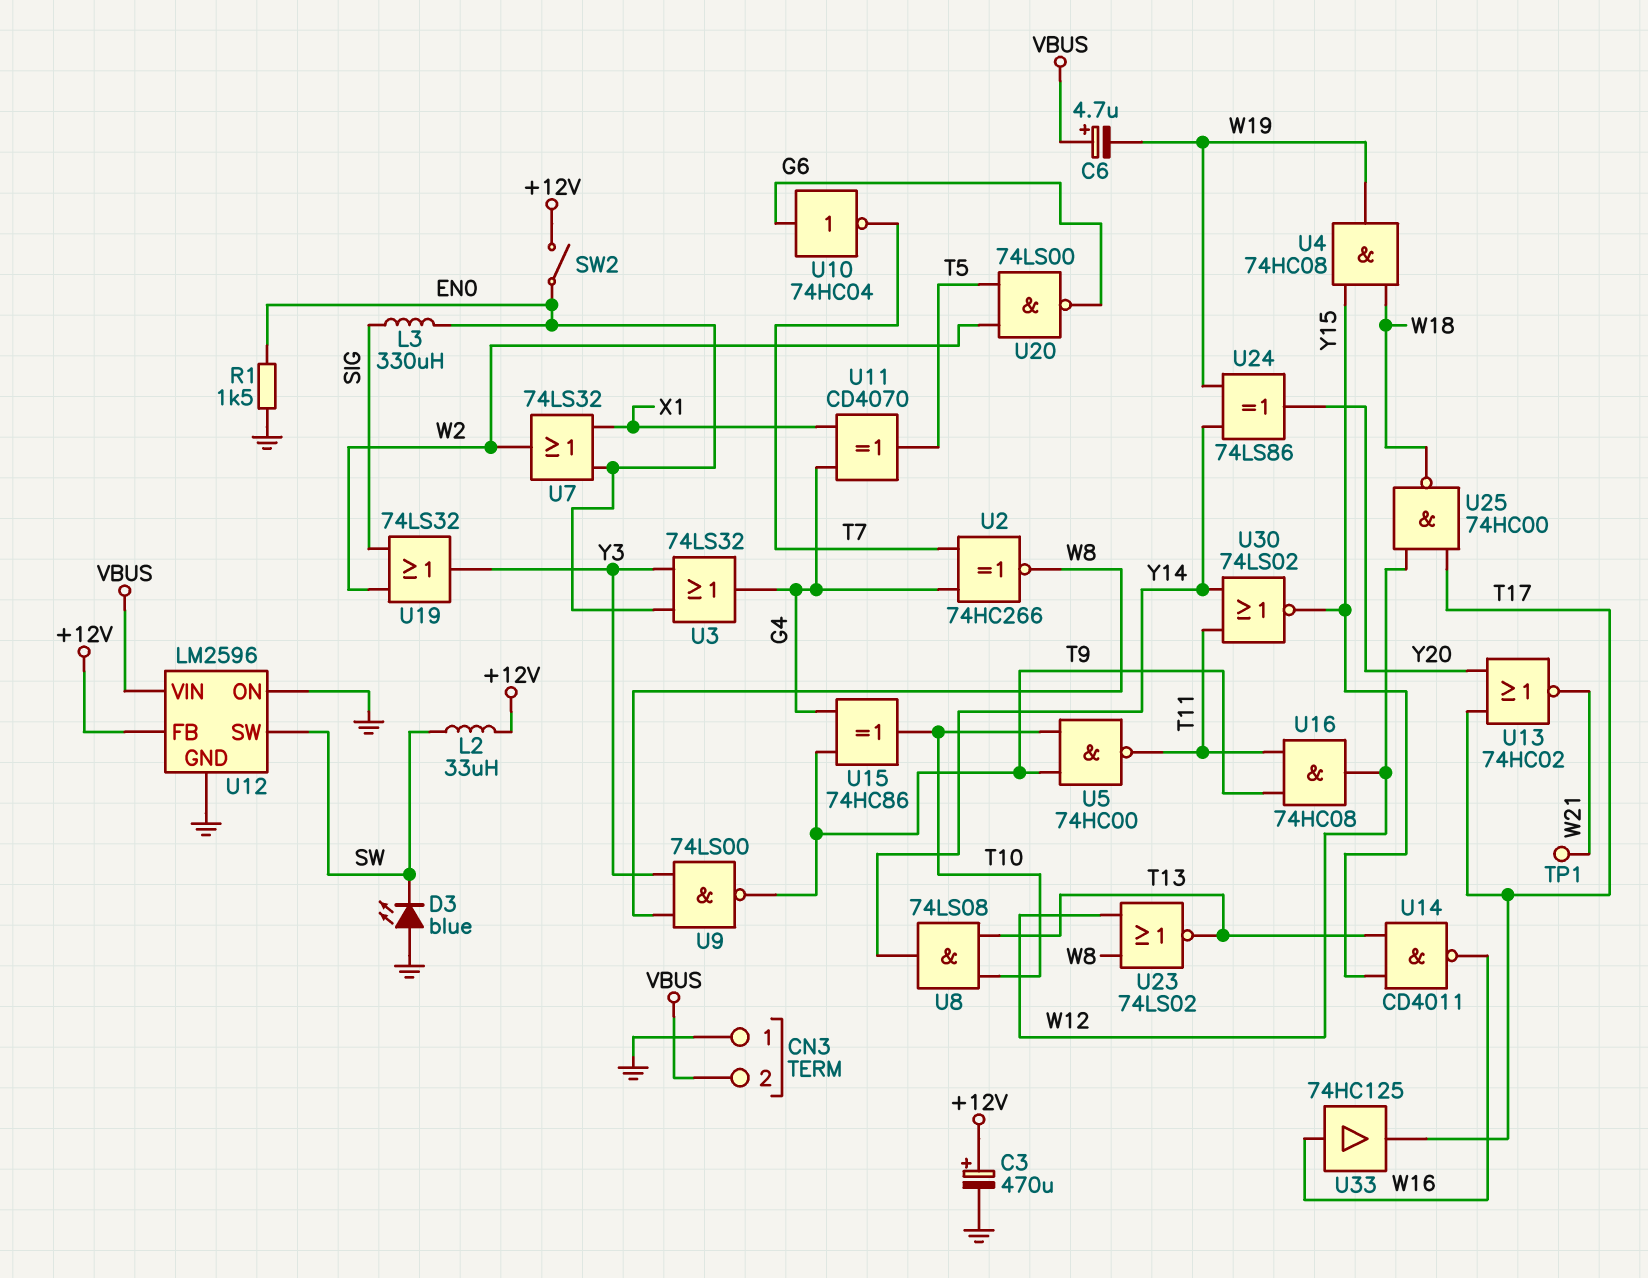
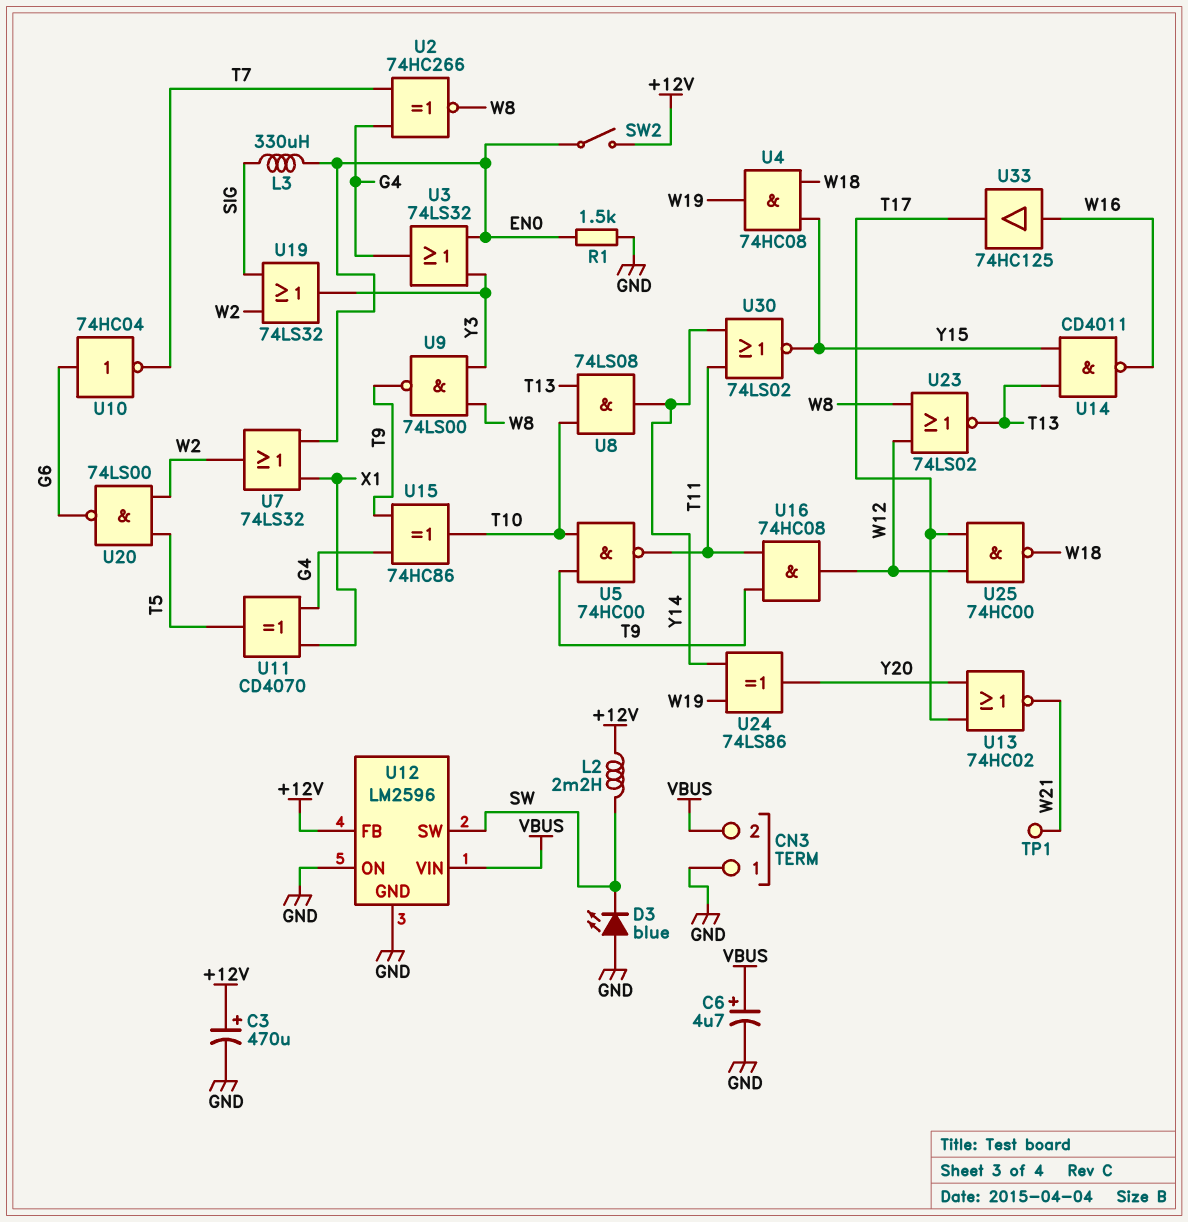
C6: 4.7uF (plus VBUS, minus W19) -> 4.7uF (plus VBUS, minus GND)
L2: 33uH (+12V, SW) -> 2.2mH (+12V, SW)

